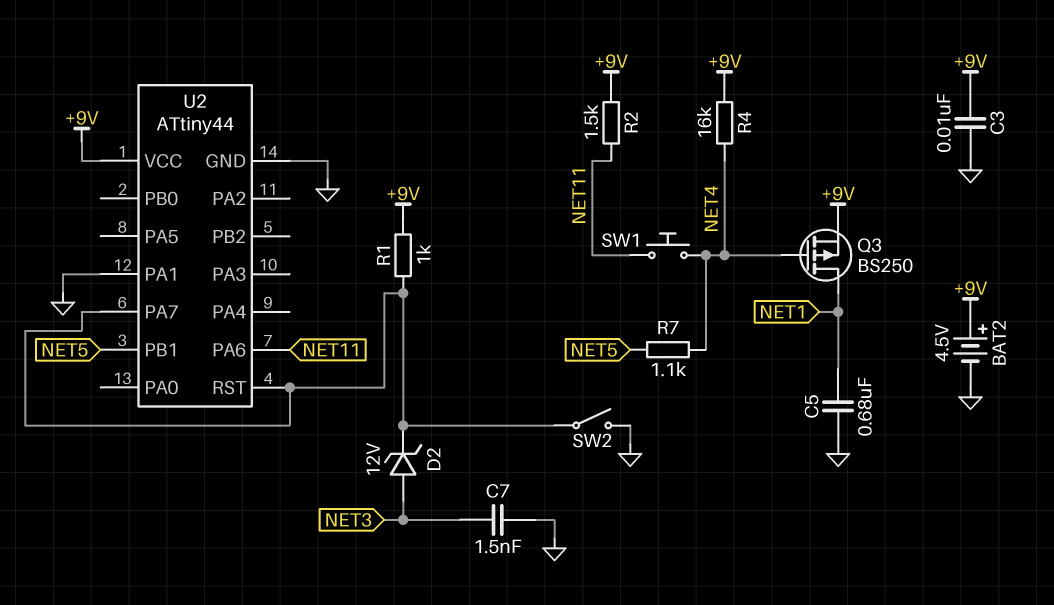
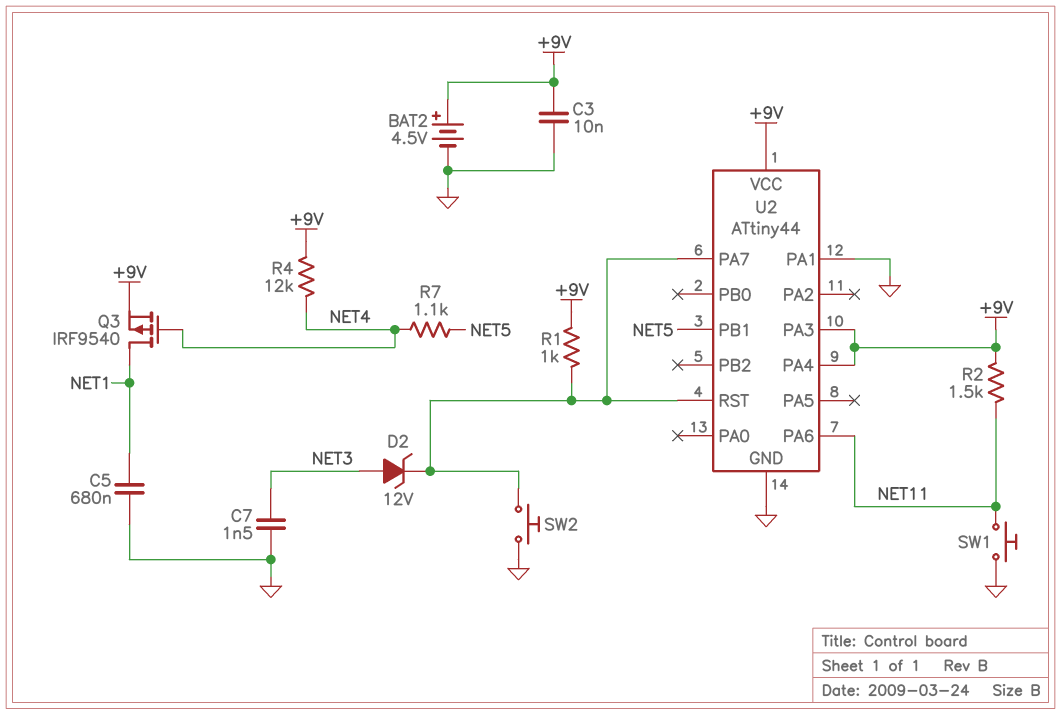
Q3: PMOS BS250 (G NET4, D NET1, S +9V) -> PMOS IRF9540 (G NET4, D NET1, S +9V)
R4: 16k (+9V, NET4) -> 12k (+9V, NET4)
SW1: button (NET4, NET11) -> button (GND, NET11)
SW2: switch (GND, U2/PA7) -> button (GND, U2/PA7)
U2 pin PA3: none -> +9V
U2 pin PA4: none -> +9V

